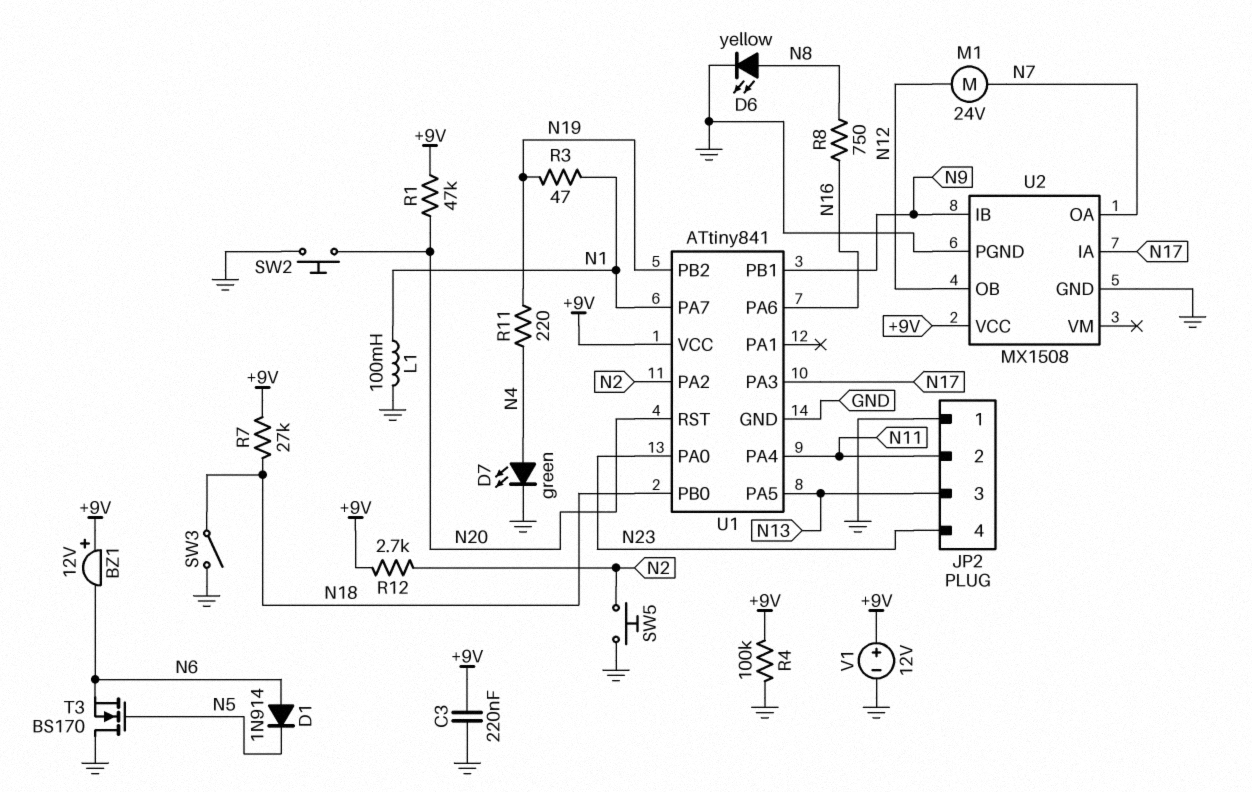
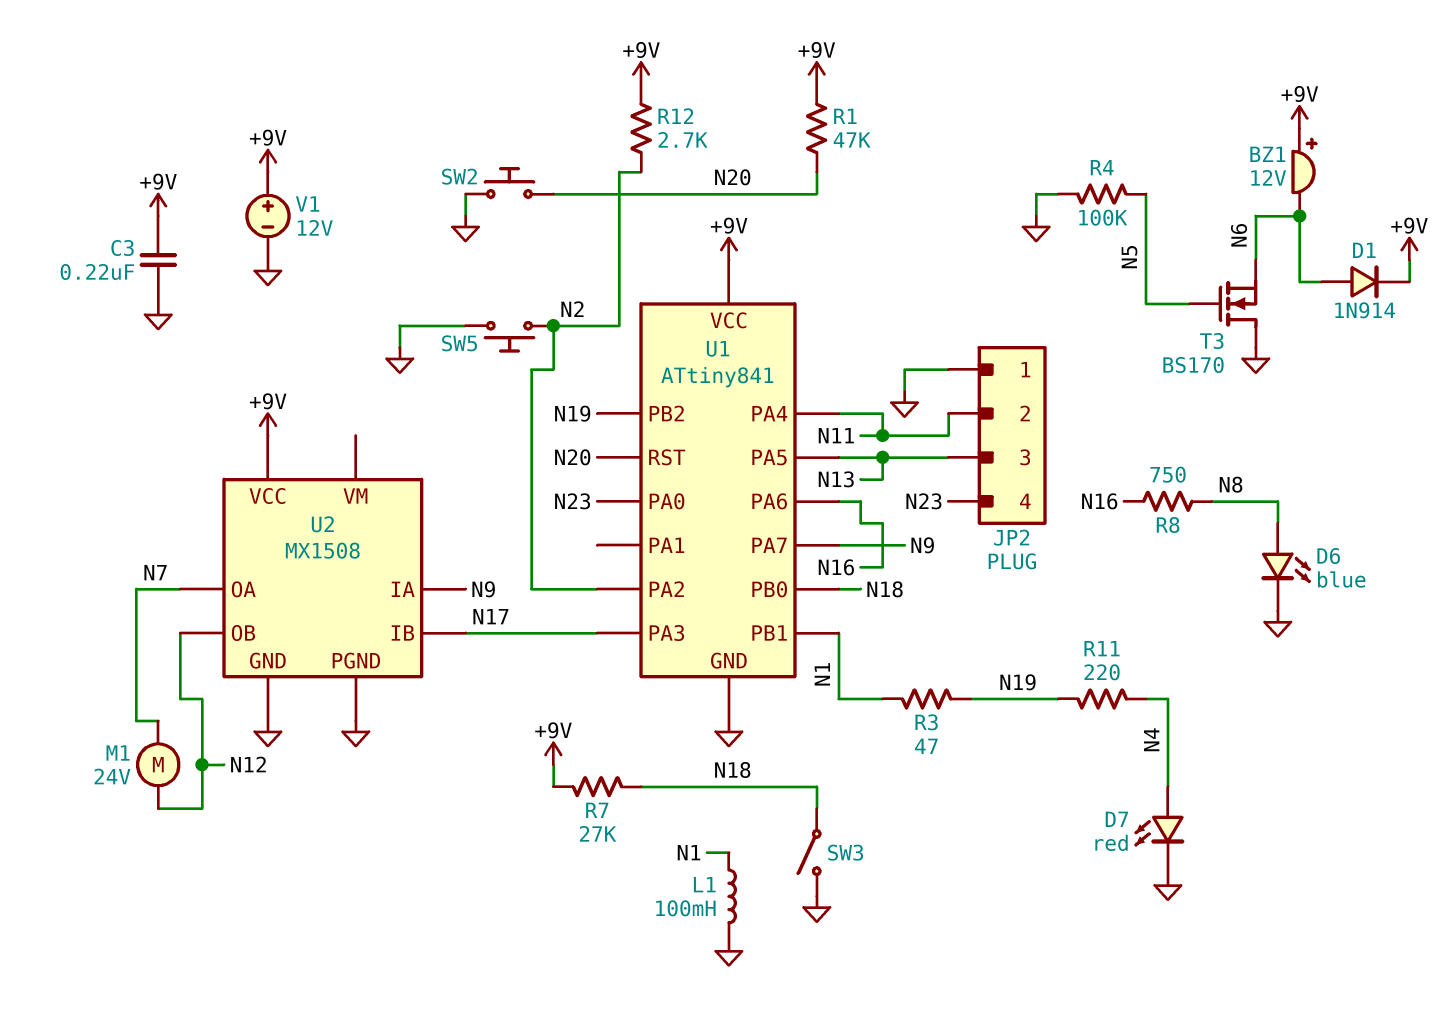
D1: diode 1N914 (A N6, K N5) -> diode 1N914 (A N6, K +9V)
D6: LED yellow (A N8, K GND) -> LED blue (A N8, K GND)
D7: LED green (A N4, K GND) -> LED red (A N4, K GND)
R4: 100k (+9V, GND) -> 100k (GND, N5)
U1 pin PA7: N1 -> N9
U1 pin PB1: N9 -> N1
U2 pin IA: N17 -> N9
U2 pin IB: N9 -> N17

